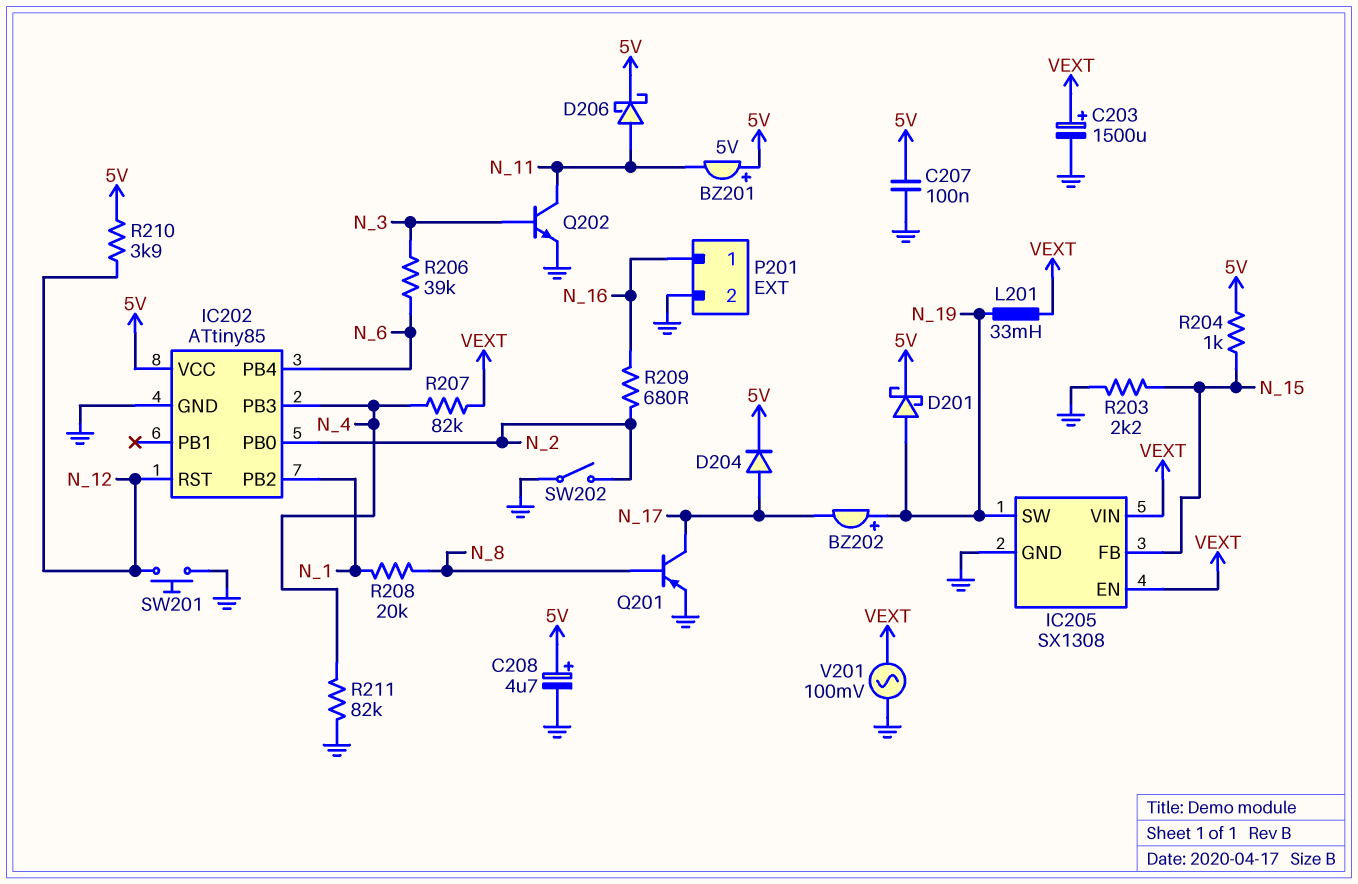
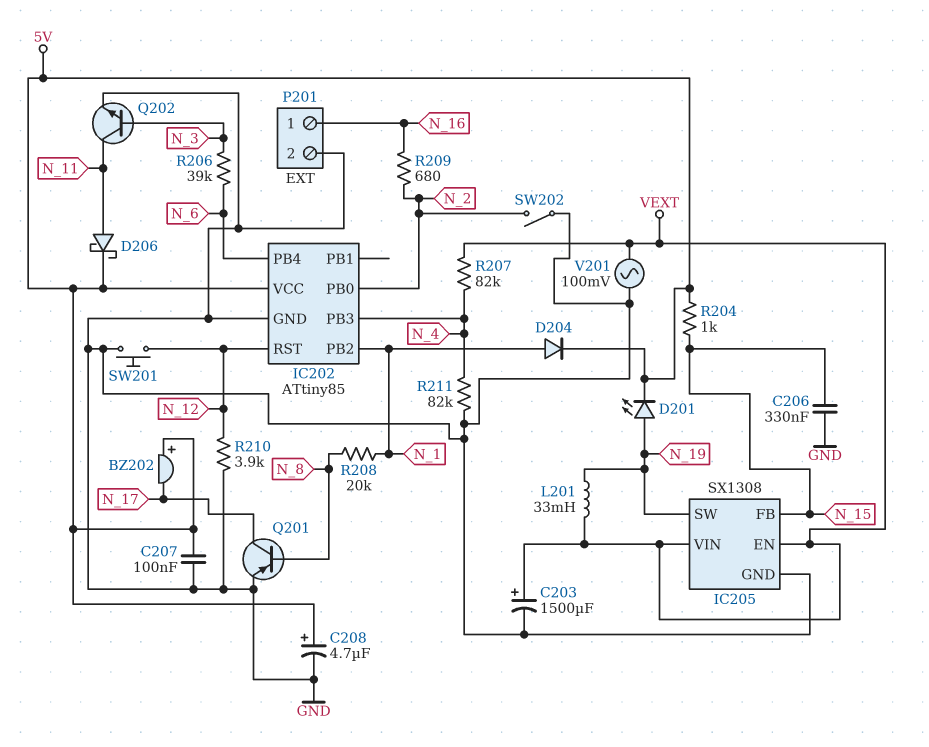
BZ201: buzzer 5V (plus 5V, minus N_11) -> none
BZ202: buzzer (plus N_19, minus N_17) -> buzzer (plus 5V, minus N_17)
C206: none -> 330nF (GND, N_15)
D201: schottky (A N_19, K 5V) -> LED (A N_19, K 5V)
D204: diode (A N_17, K 5V) -> diode (A N_1, K 5V)
R203: 2.2k (GND, N_15) -> none
R210: 3.9k (5V, N_12) -> 3.9k (GND, N_12)

